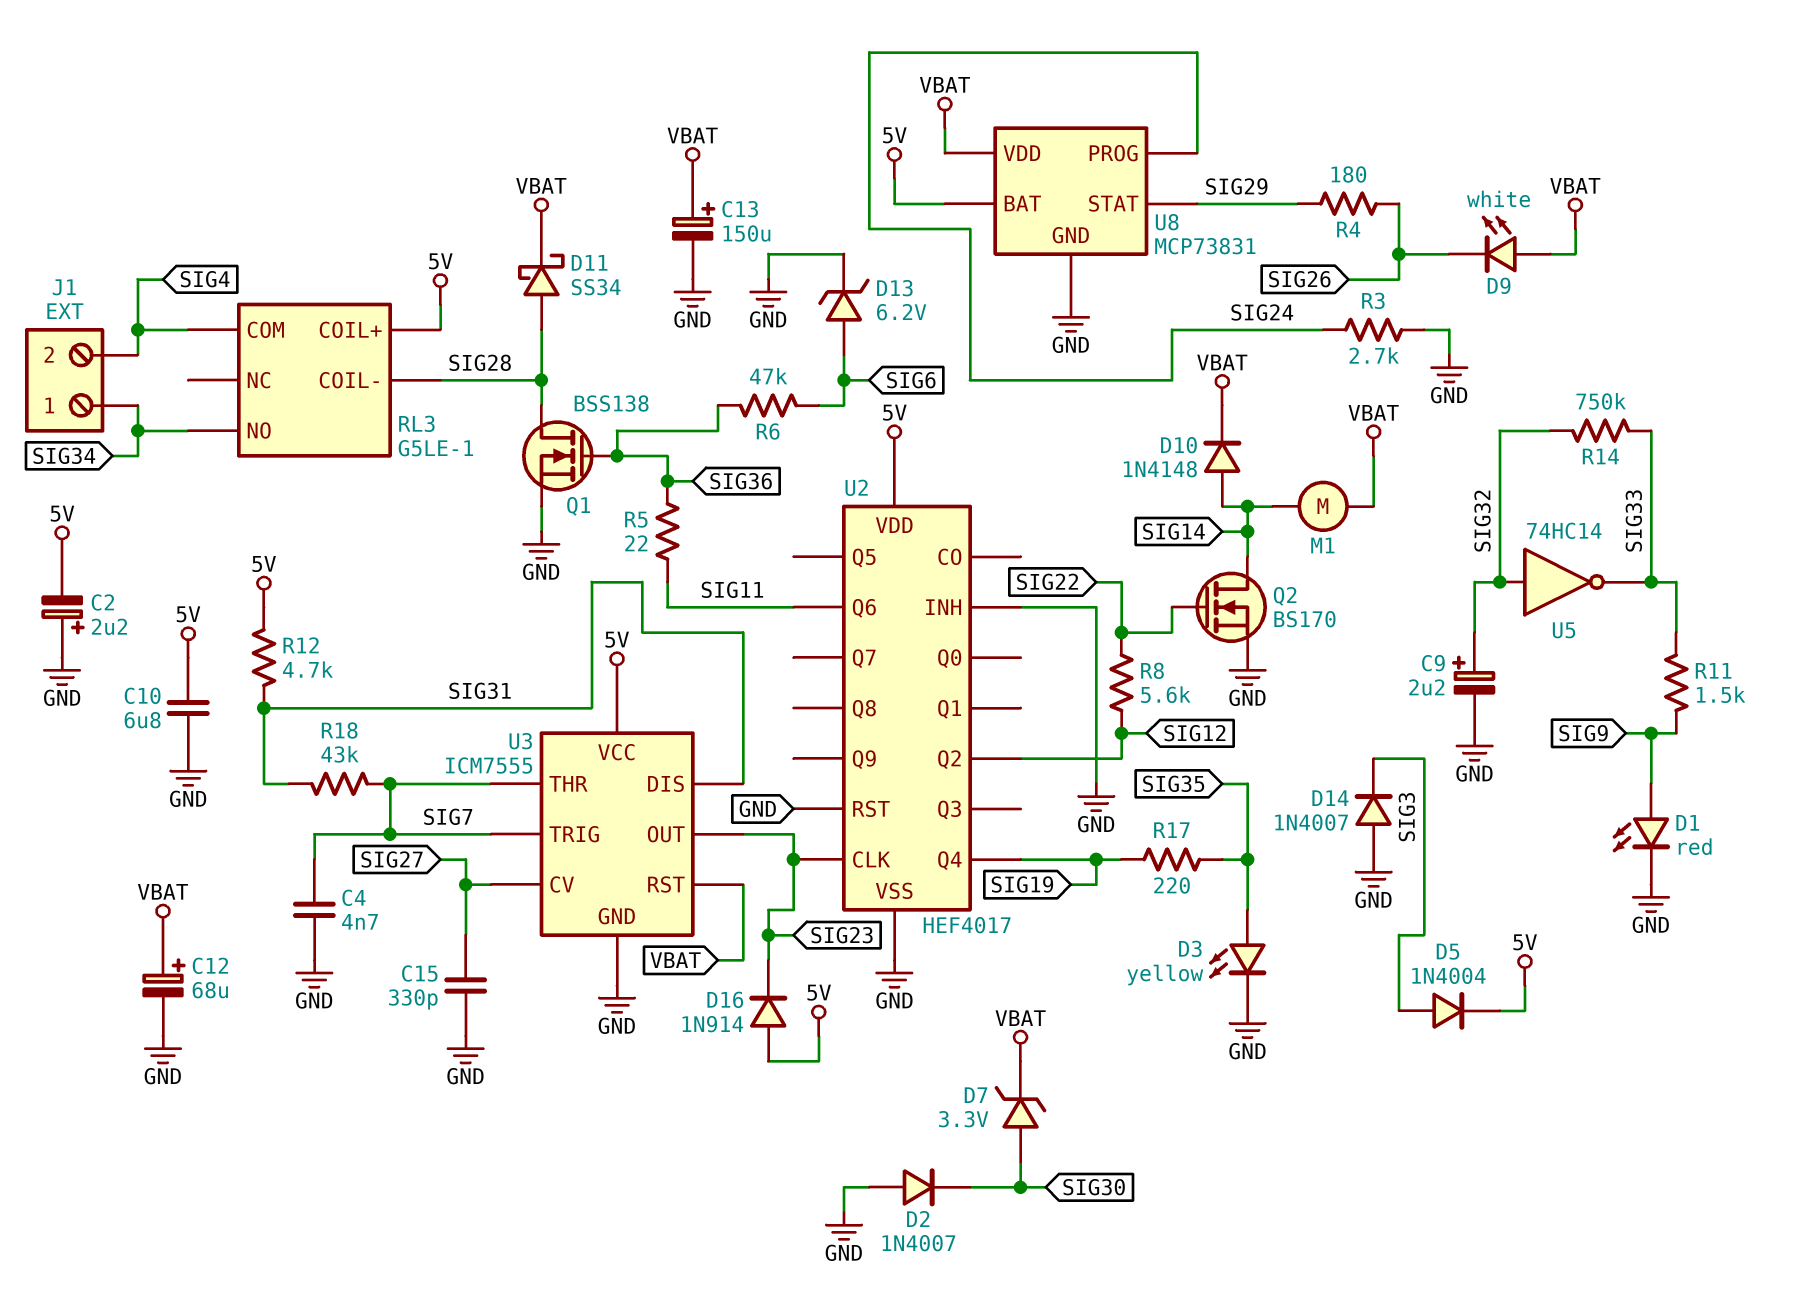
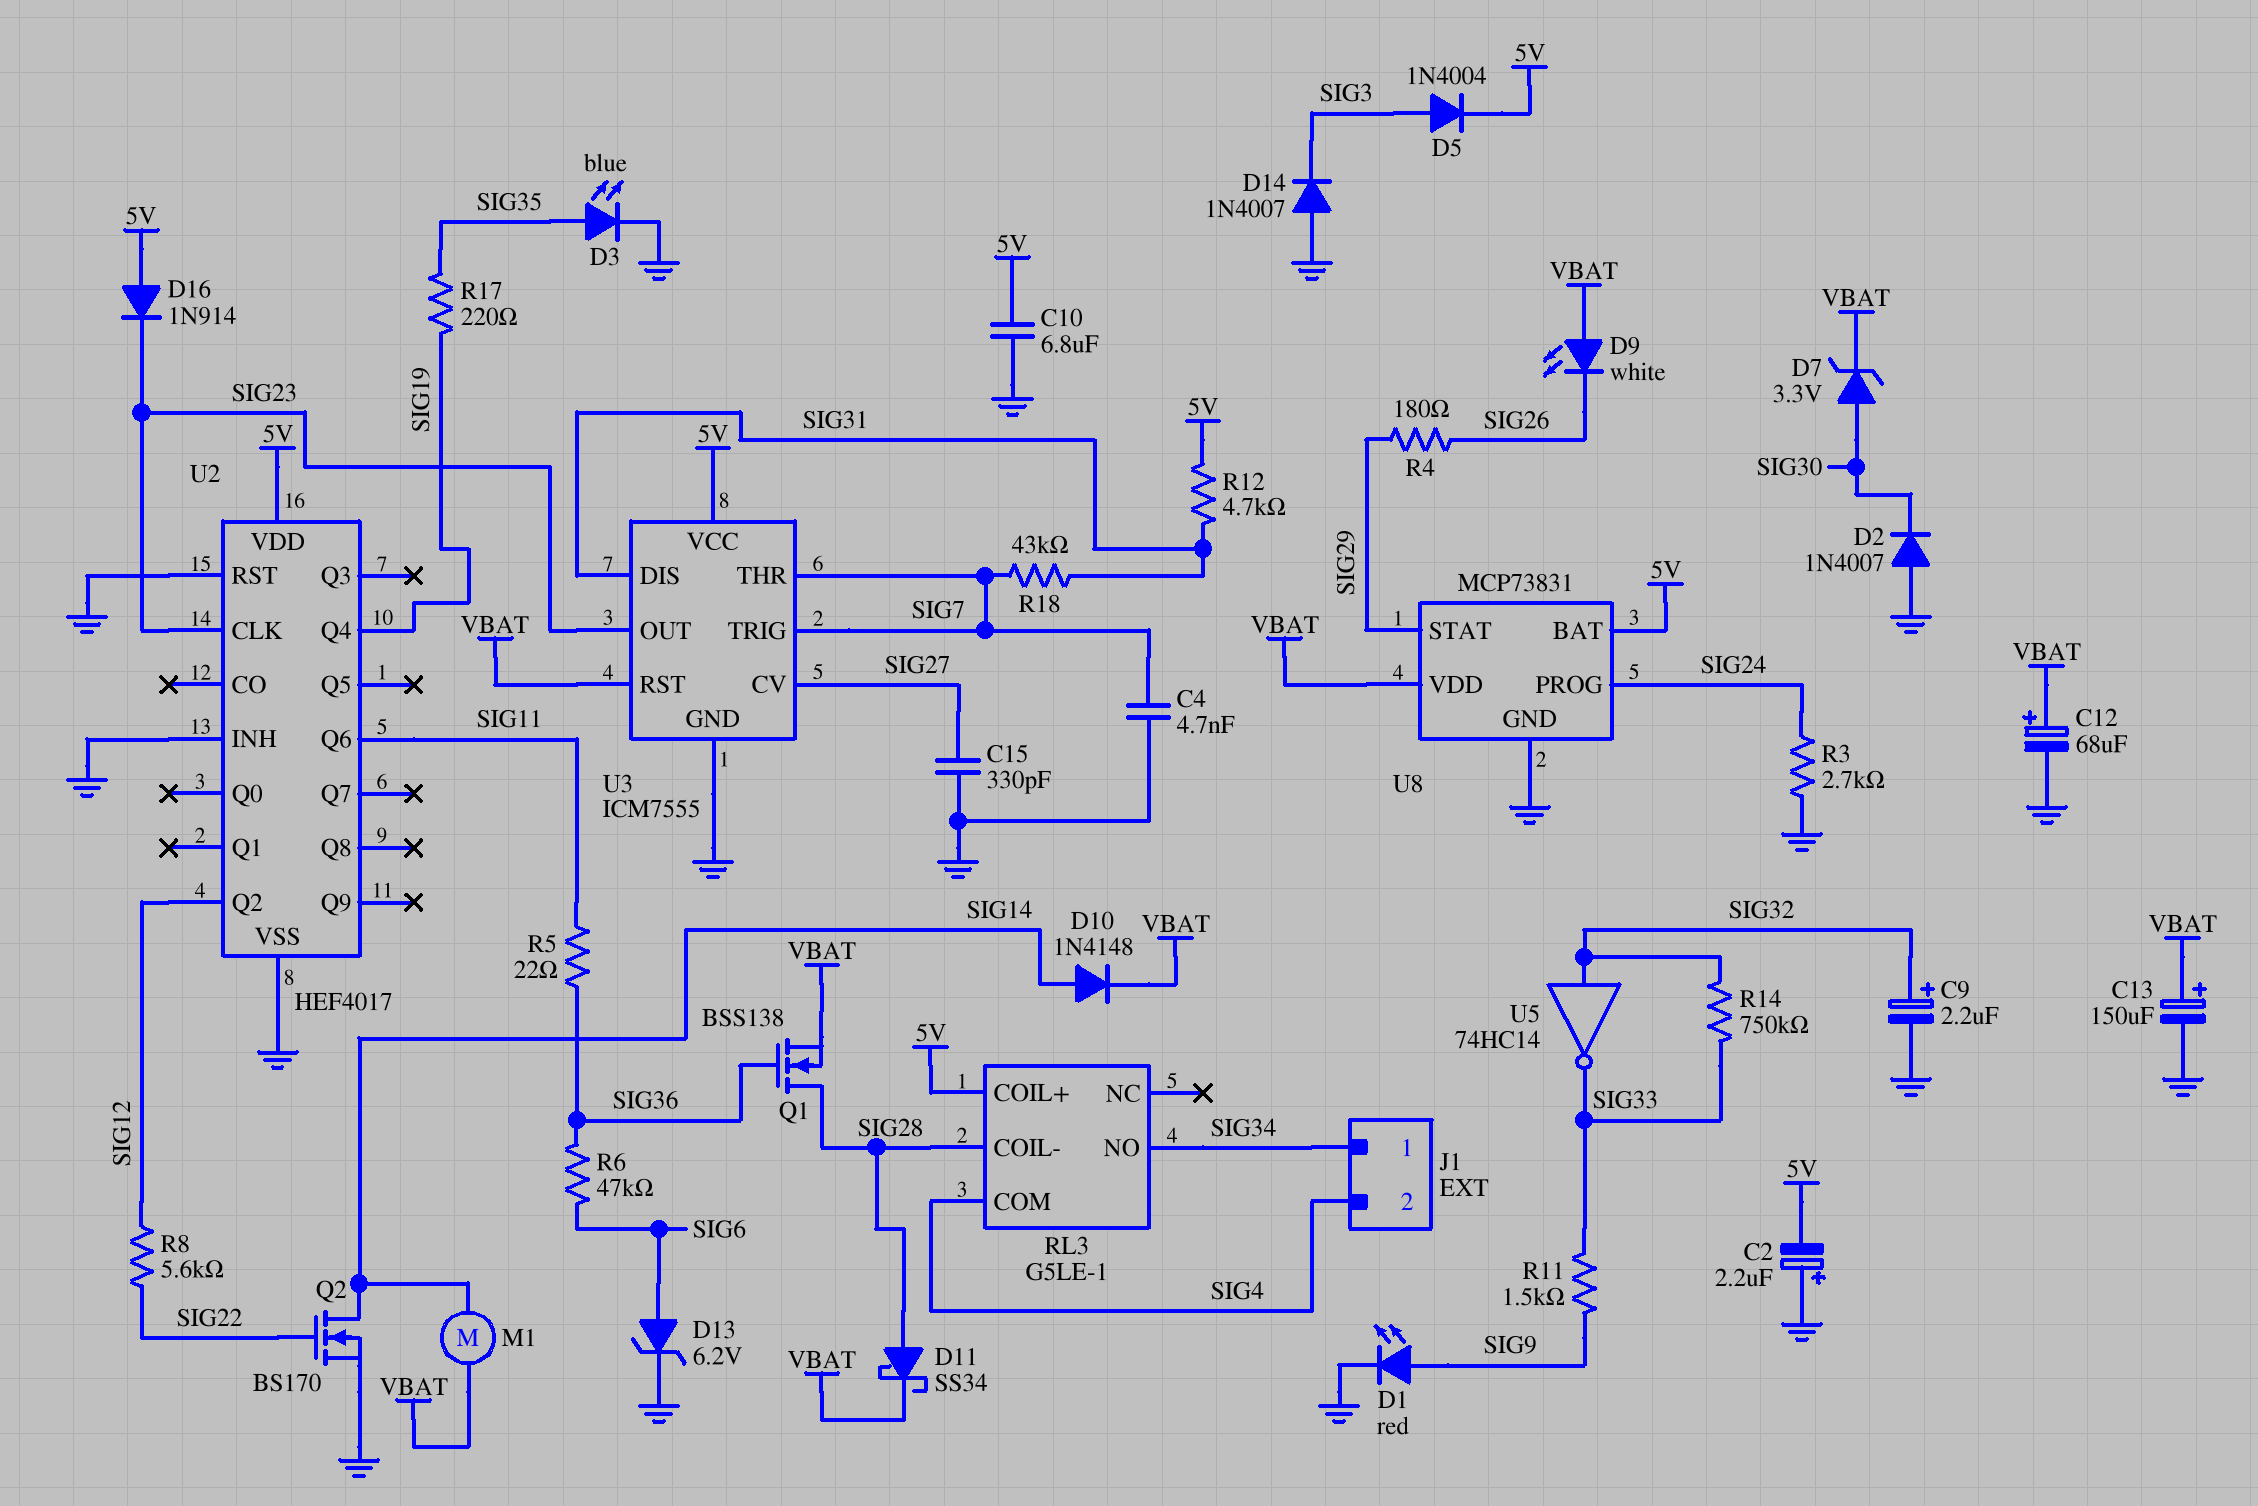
D3: LED yellow (A SIG35, K GND) -> LED blue (A SIG35, K GND)
Q1: NMOS BSS138 (G SIG36, D SIG28, S GND) -> NMOS BSS138 (G SIG36, D SIG28, S VBAT)

